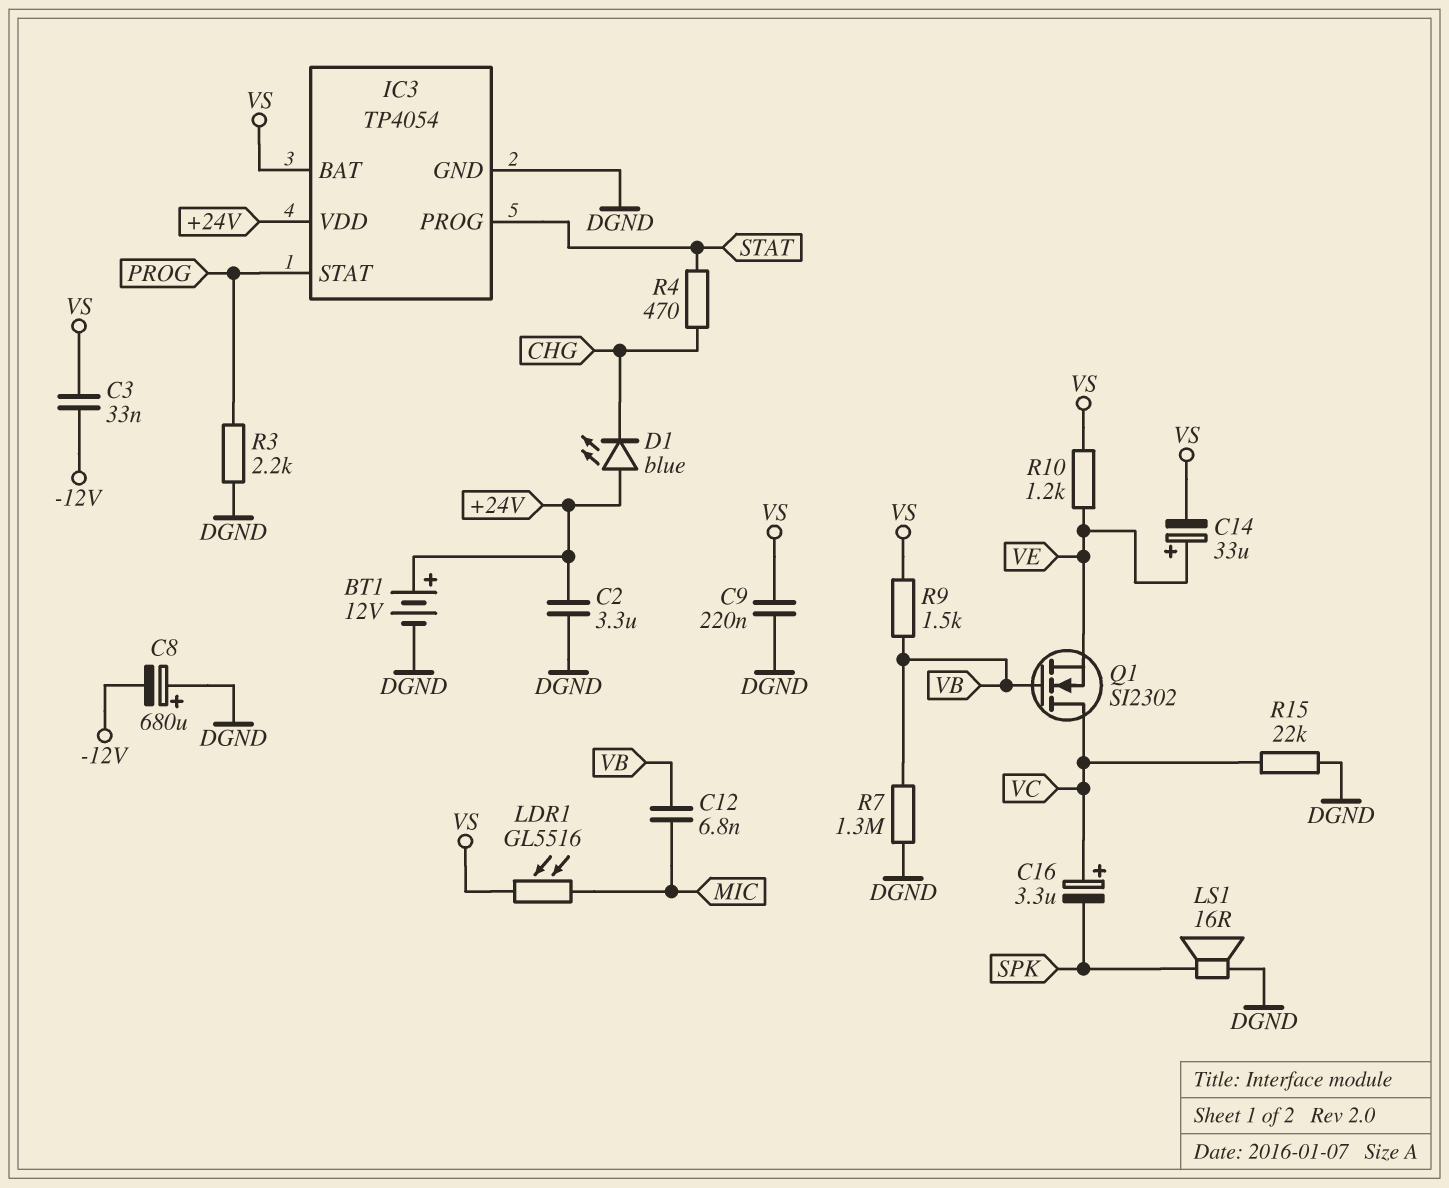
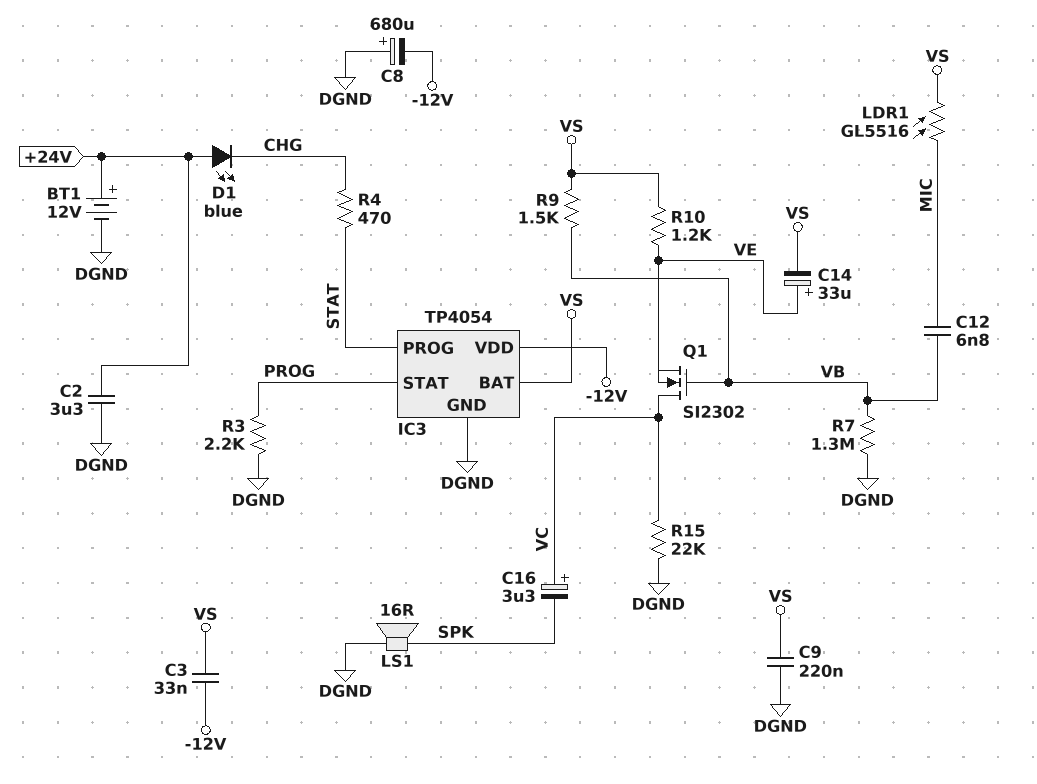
IC3 pin VDD: +24V -> -12V

